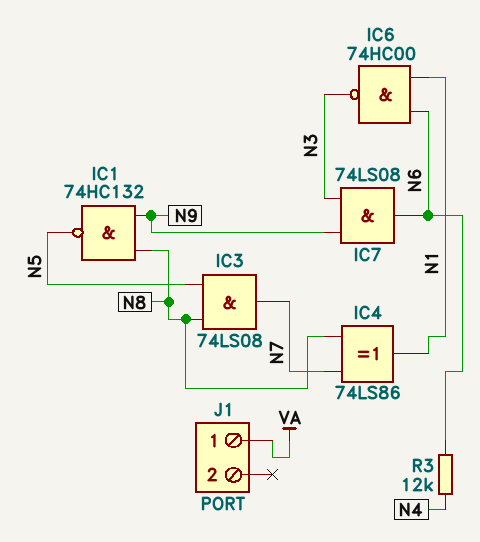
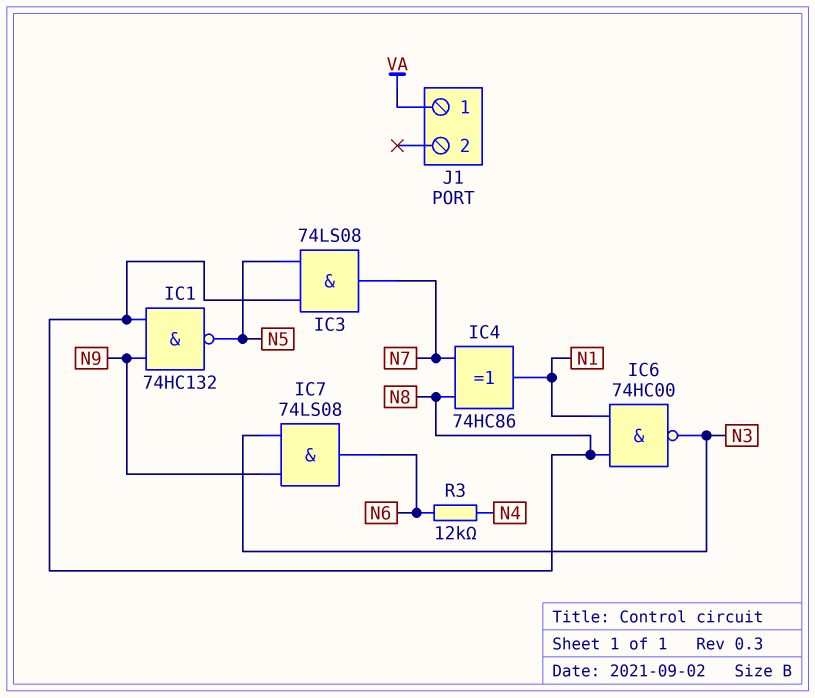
IC4: XOR 74LS86 (in N7, in N8, out N1) -> XOR 74HC86 (in N7, in N8, out N1)
IC6: NAND 74HC00 (in N1, in N6, out N3) -> NAND 74HC00 (in N1, in N8, out N3)

